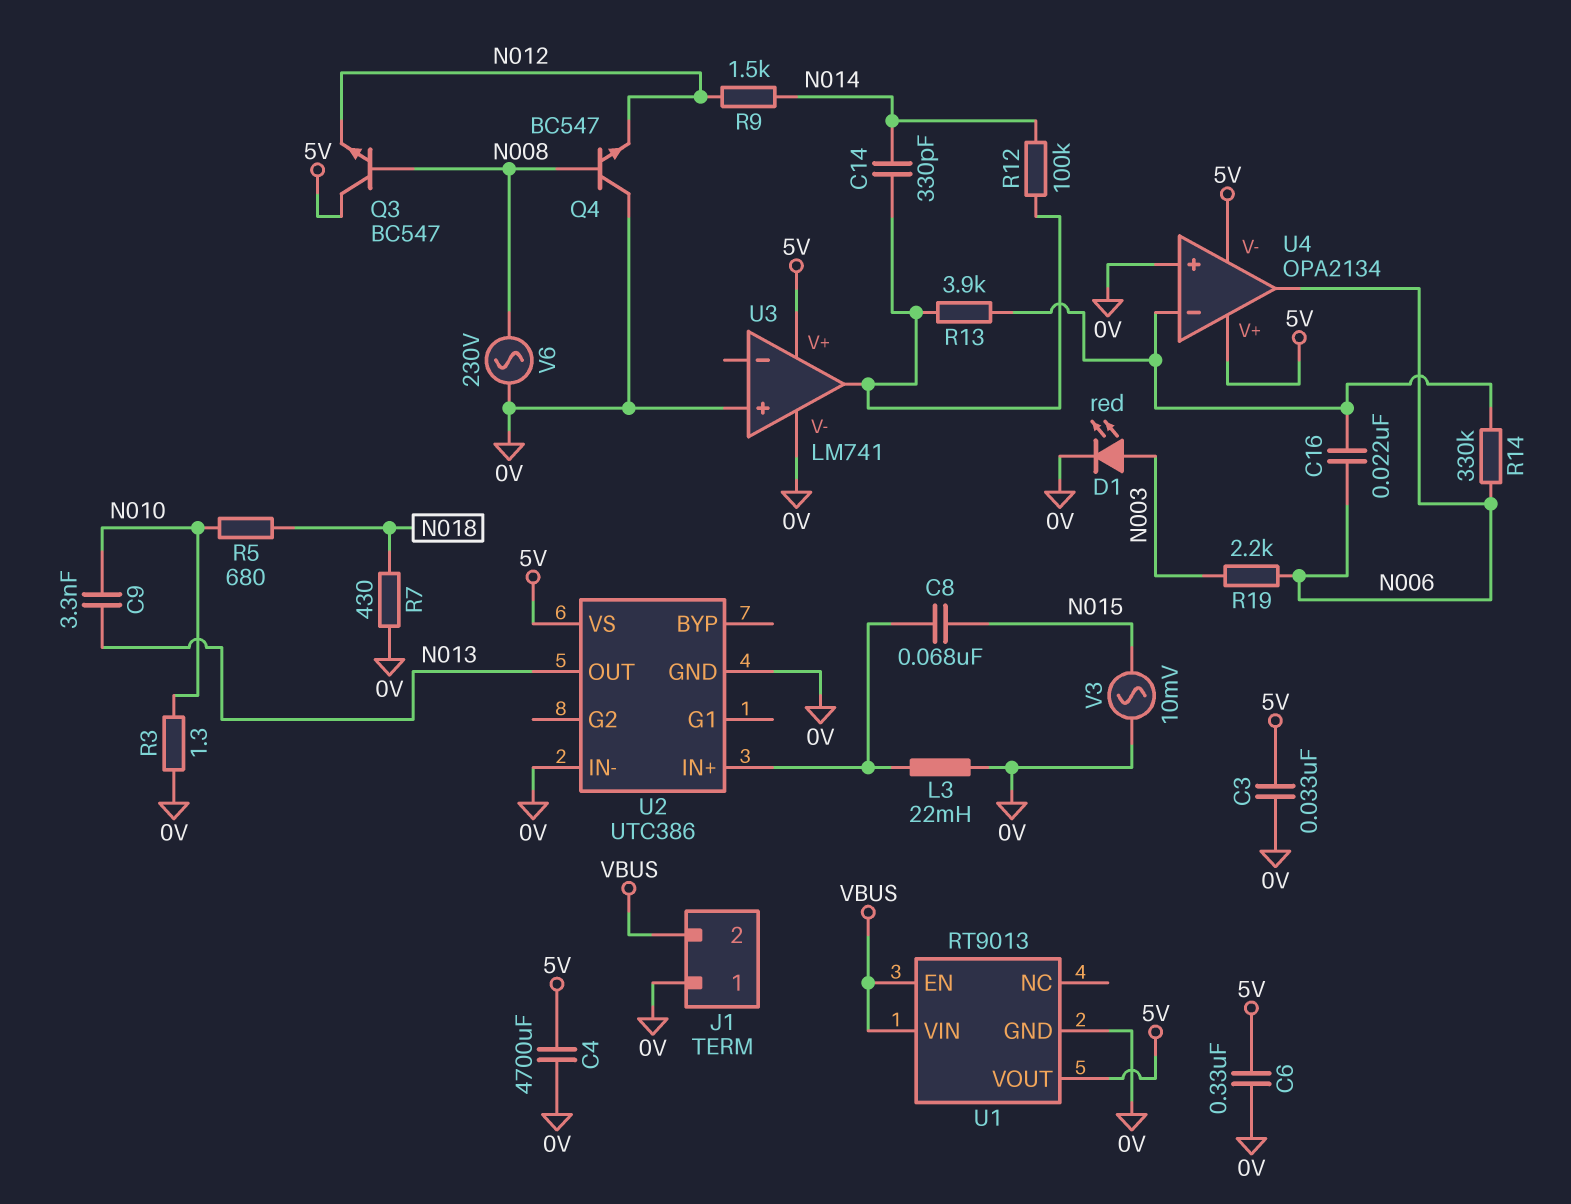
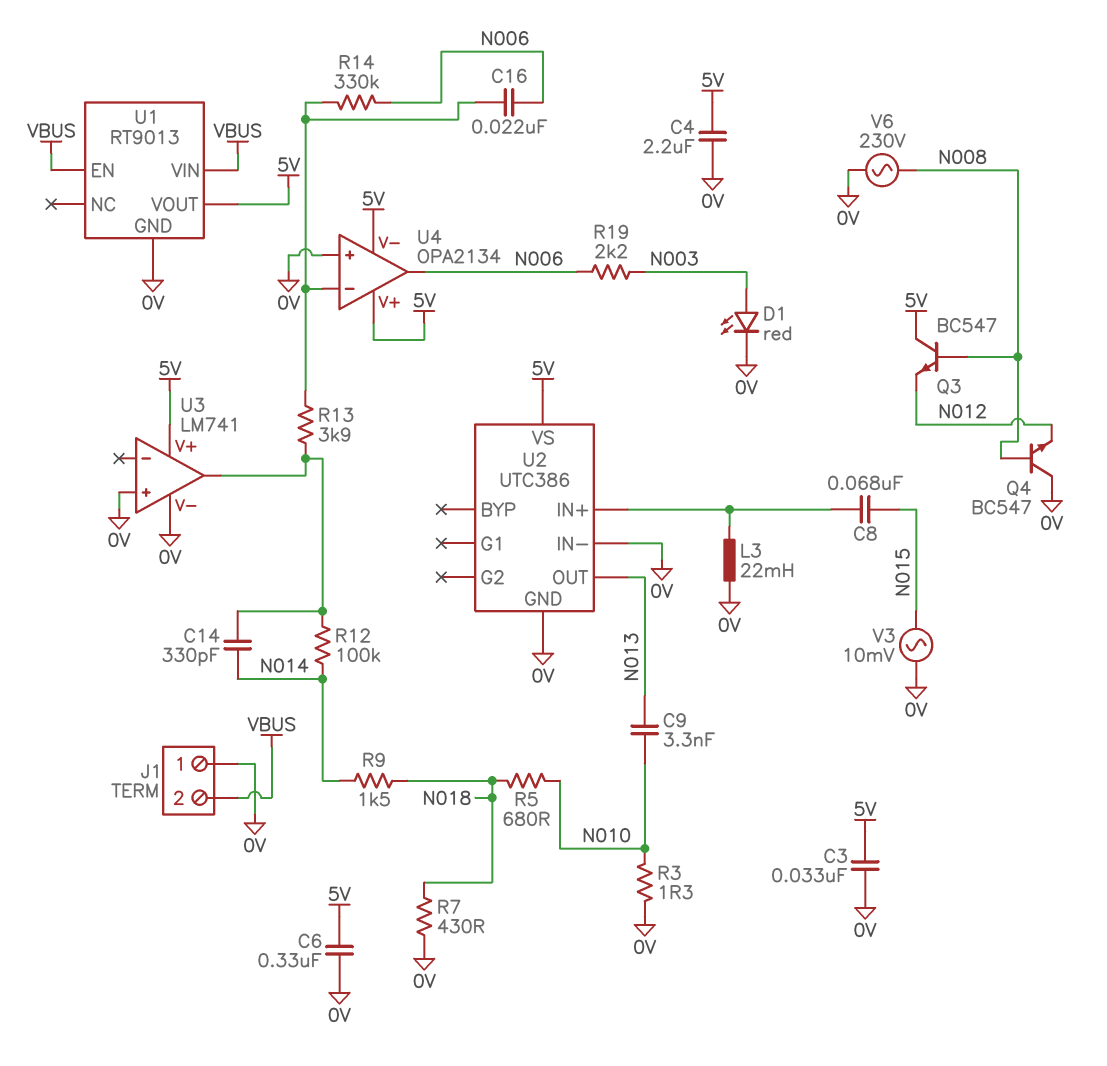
C4: 4700uF (0V, 5V) -> 2.2uF (0V, 5V)
R9: 1.5k (N012, N014) -> 1.5k (N014, N018)

